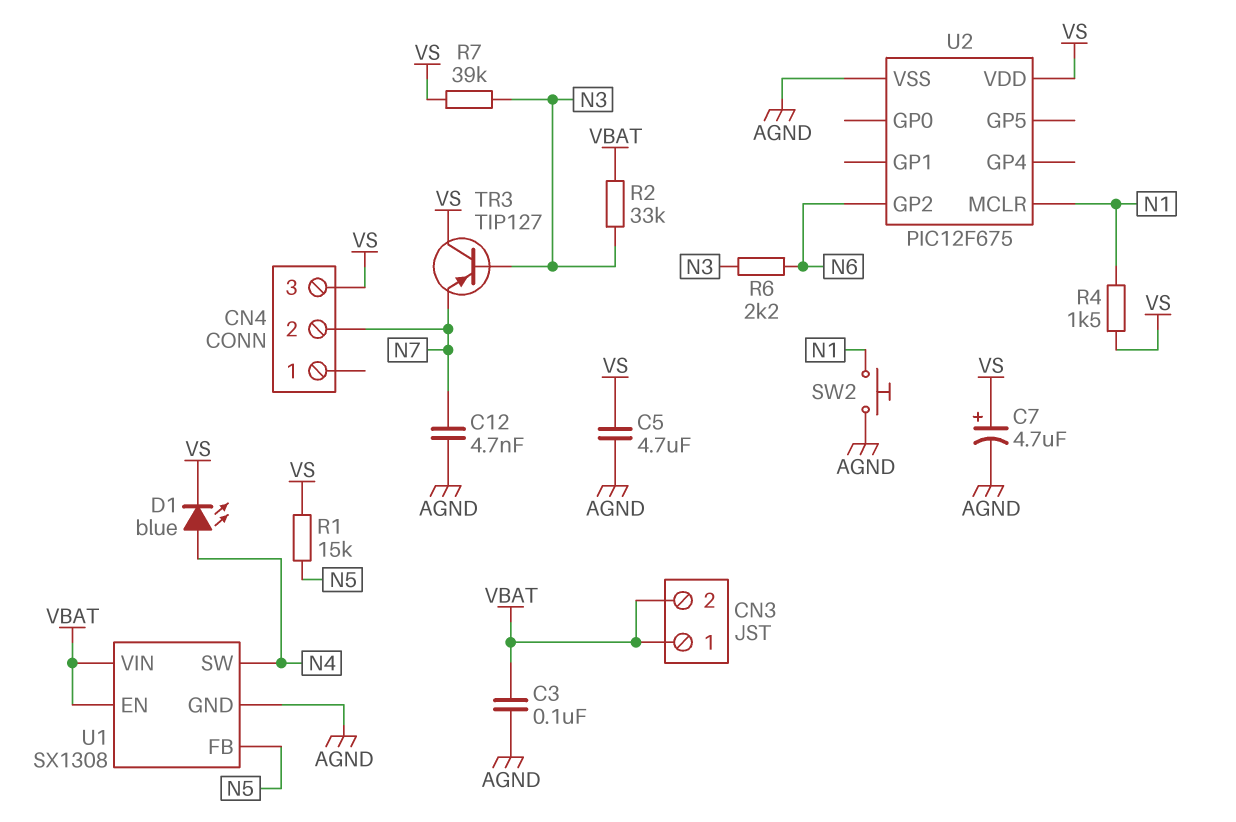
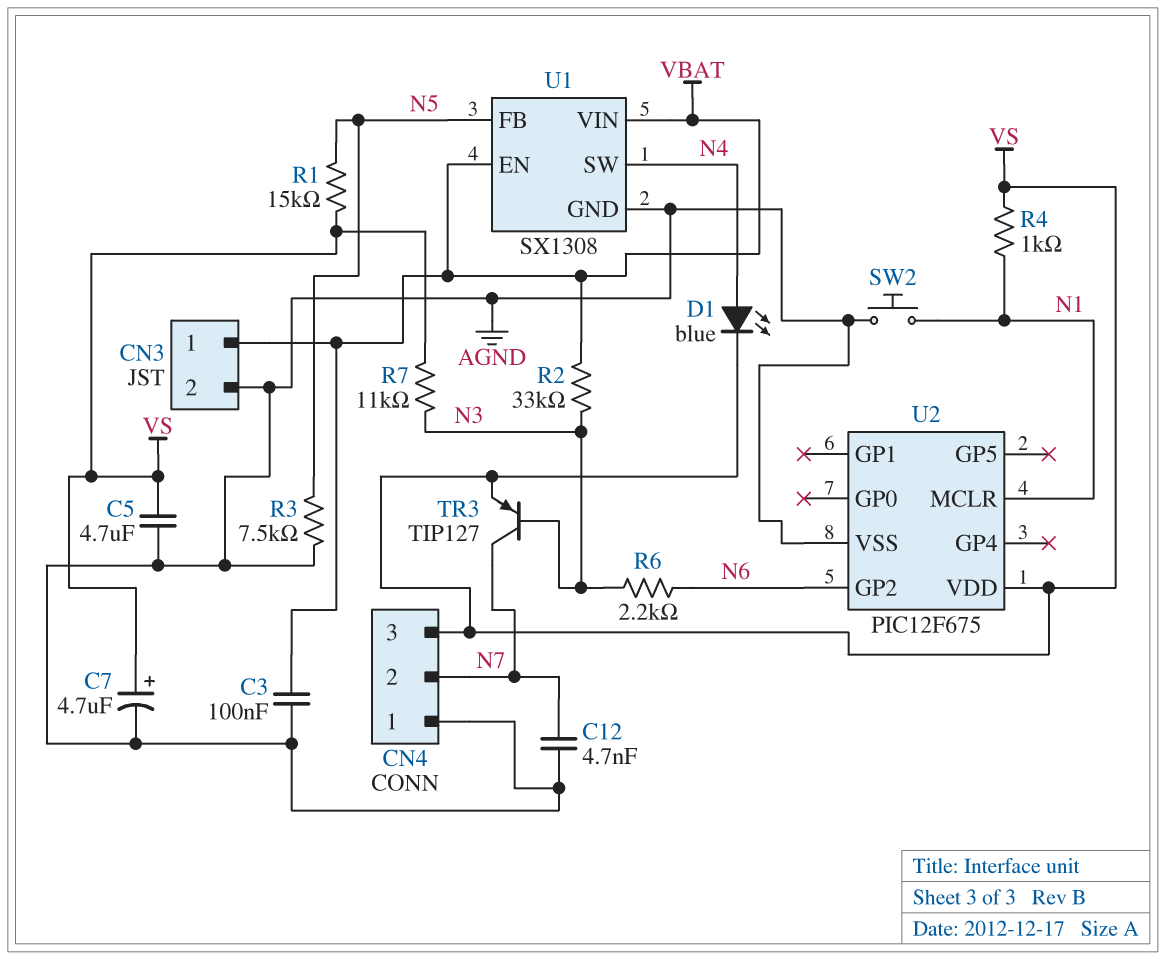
CN3 pin 2: VBAT -> AGND
CN4 pin 1: none -> AGND
R3: none -> 7.5k (AGND, N5)
R4: 1.5k (N1, VS) -> 1k (N1, VS)
R7: 39k (N3, VS) -> 11k (N3, VS)
TR3: PNP TIP127 (B N3, C VS, E N7) -> PNP TIP127 (B N3, C N7, E VS)

